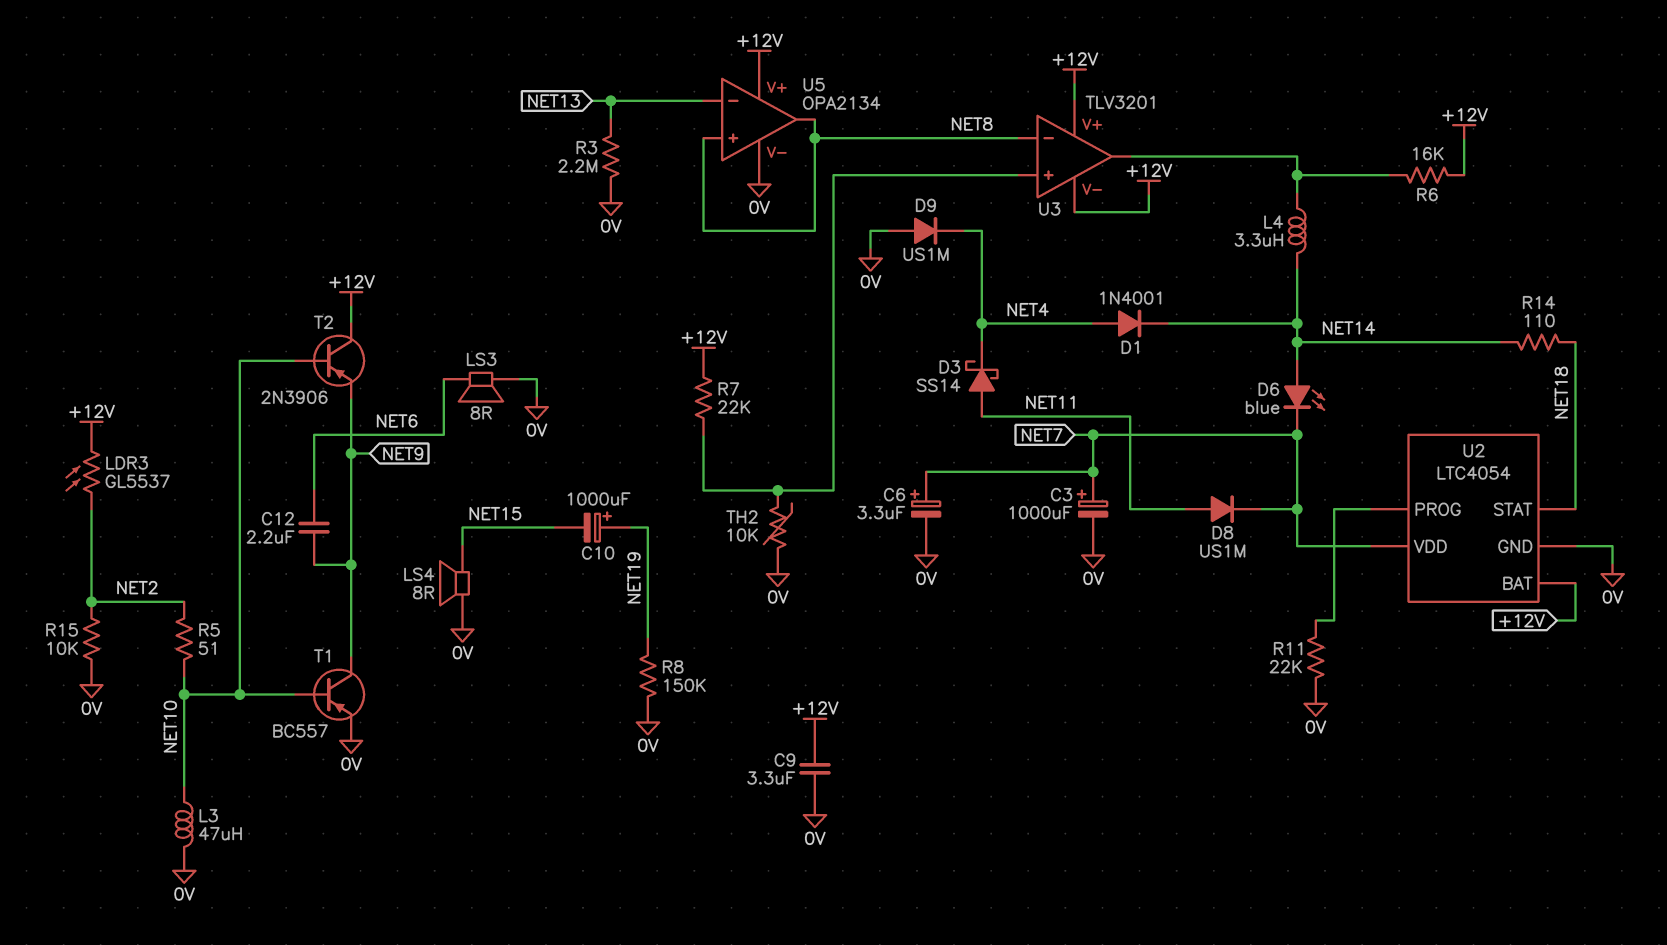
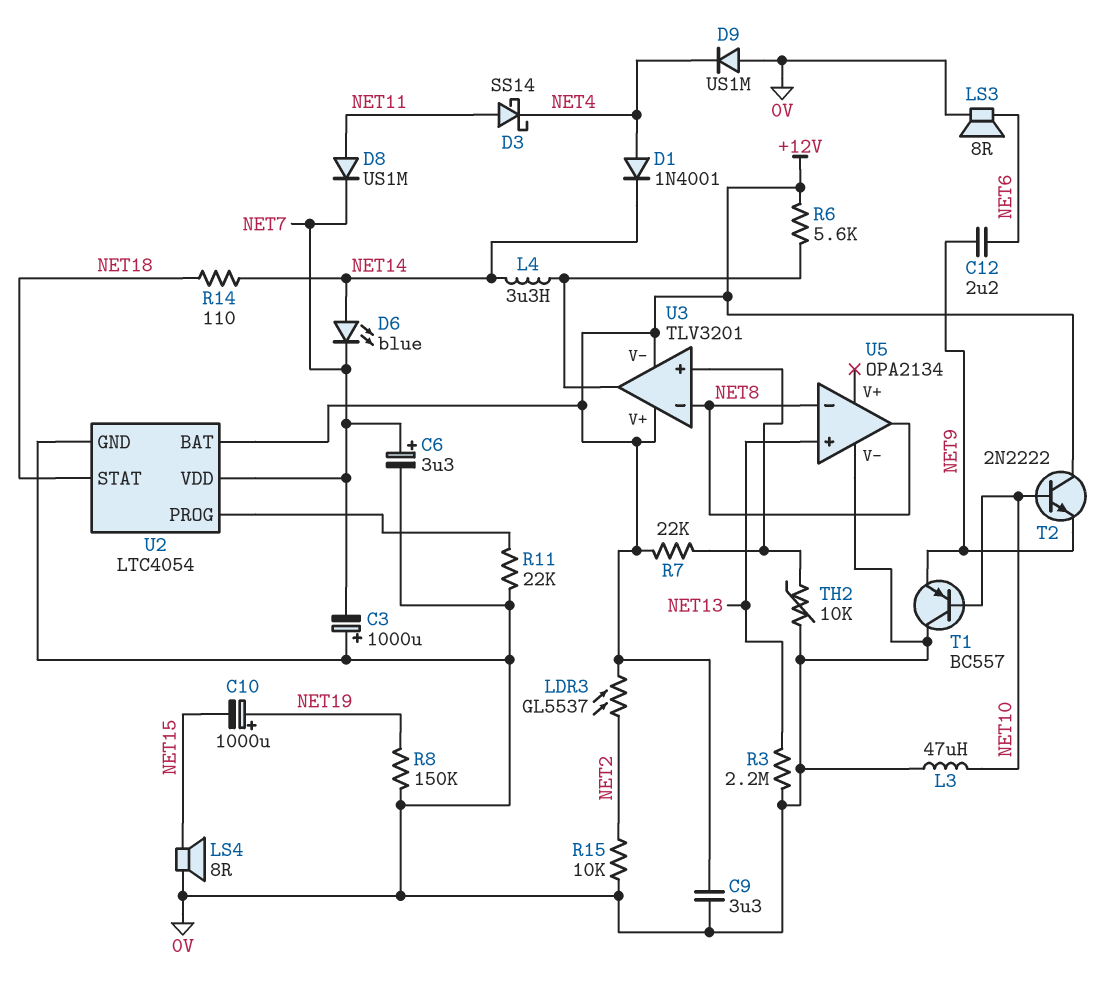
C3: 1000uF (plus NET7, minus 0V) -> 1000uF (plus 0V, minus NET7)
R5: 51 (NET2, NET10) -> none
R6: 16k (+12V, U3/out) -> 5.6k (+12V, U3/out)
T1: PNP BC557 (B NET10, C NET9, E 0V) -> PNP BC557 (B NET10, C 0V, E NET9)
T2: PNP 2N3906 (B NET10, C +12V, E NET9) -> NPN 2N2222 (B NET10, C +12V, E NET9)
U5 pin V+: +12V -> none
U5 pin in+: NET8 -> NET13
U5 pin in-: NET13 -> NET8

